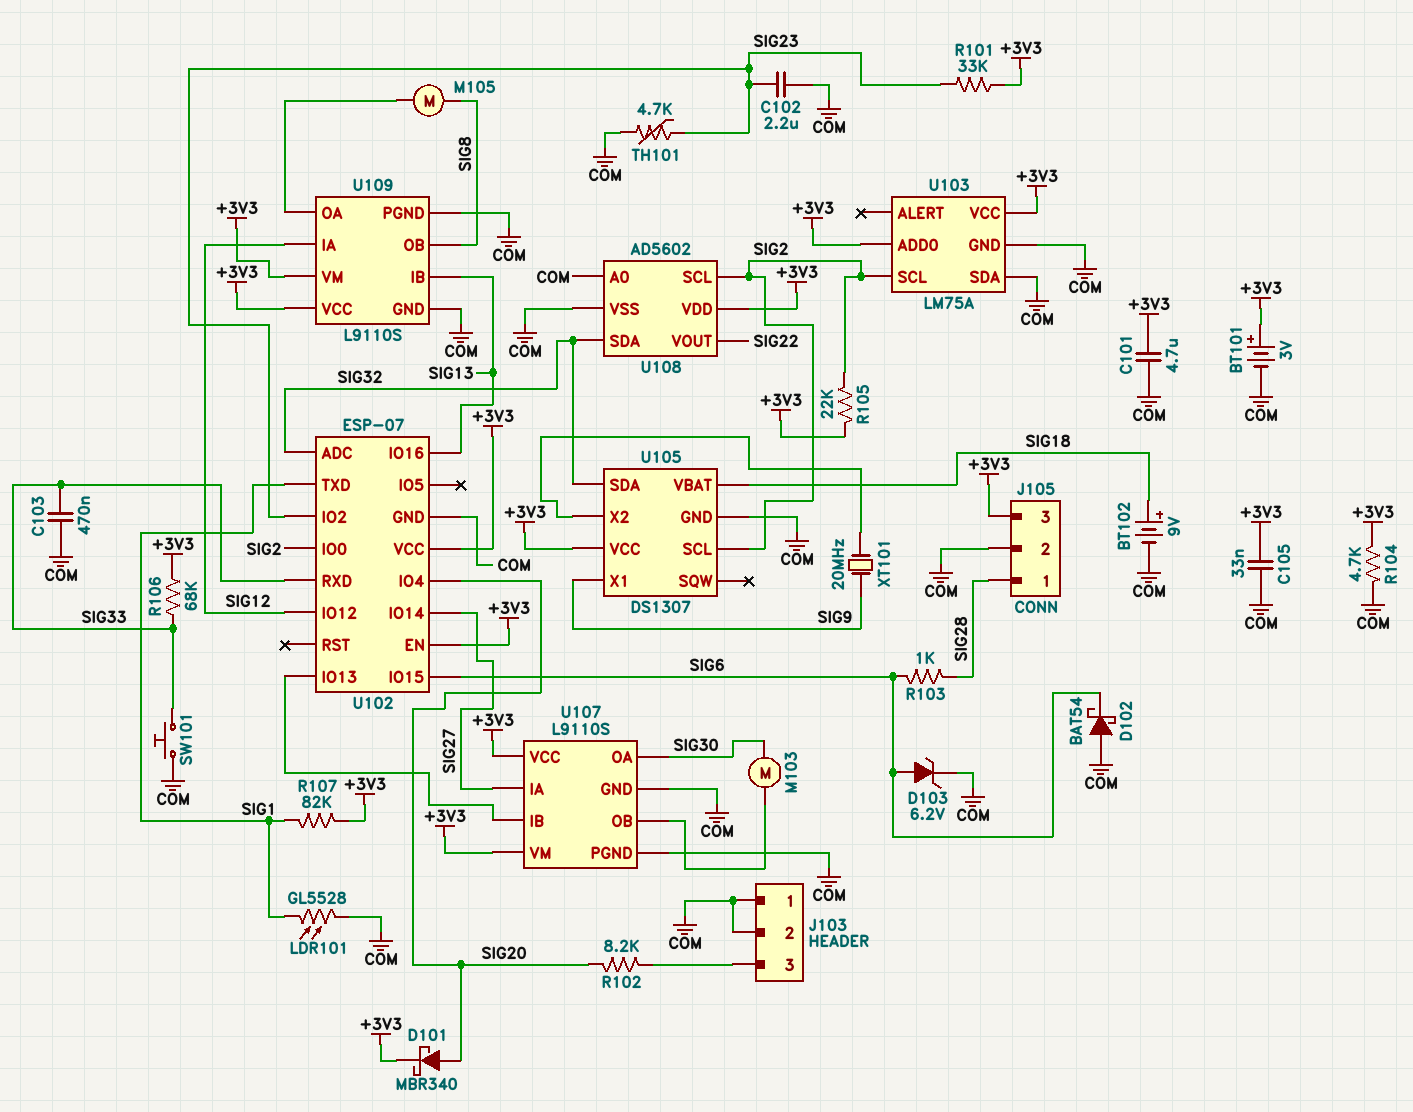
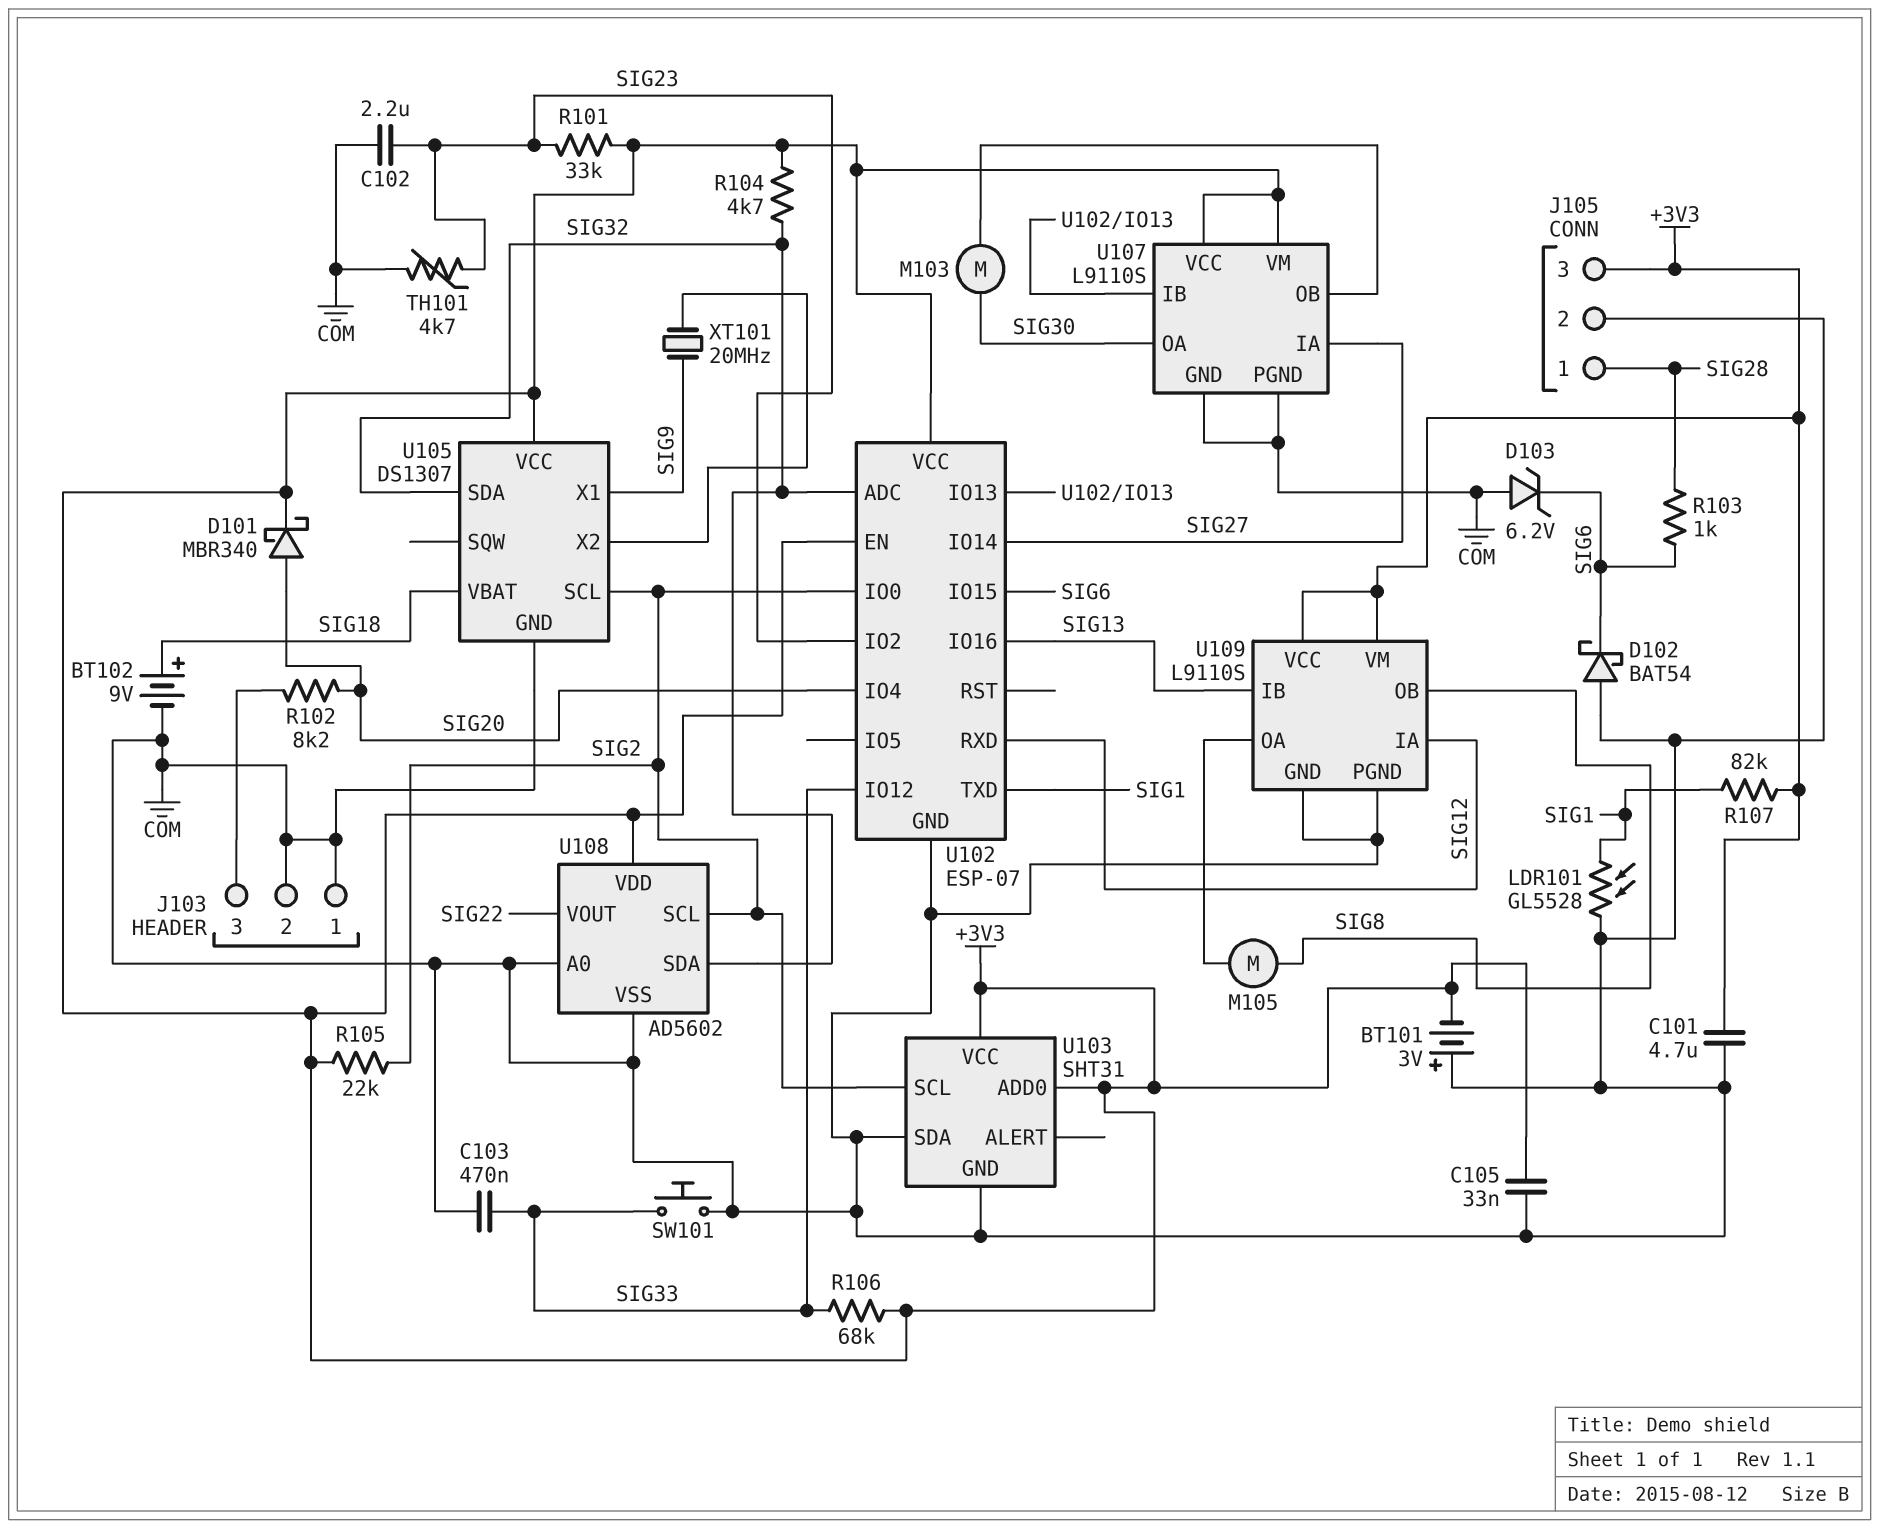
BT101: 3V (plus +3V3, minus COM) -> 3V (plus COM, minus +3V3)
D103: zener 6.2V (A SIG6, K COM) -> zener 6.2V (A COM, K SIG6)
R104: 4.7k (+3V3, COM) -> 4.7k (+3V3, SIG32)
U102 pin IO12: SIG12 -> SIG33
U102 pin RXD: SIG33 -> SIG12
U103: LM75A -> SHT31

